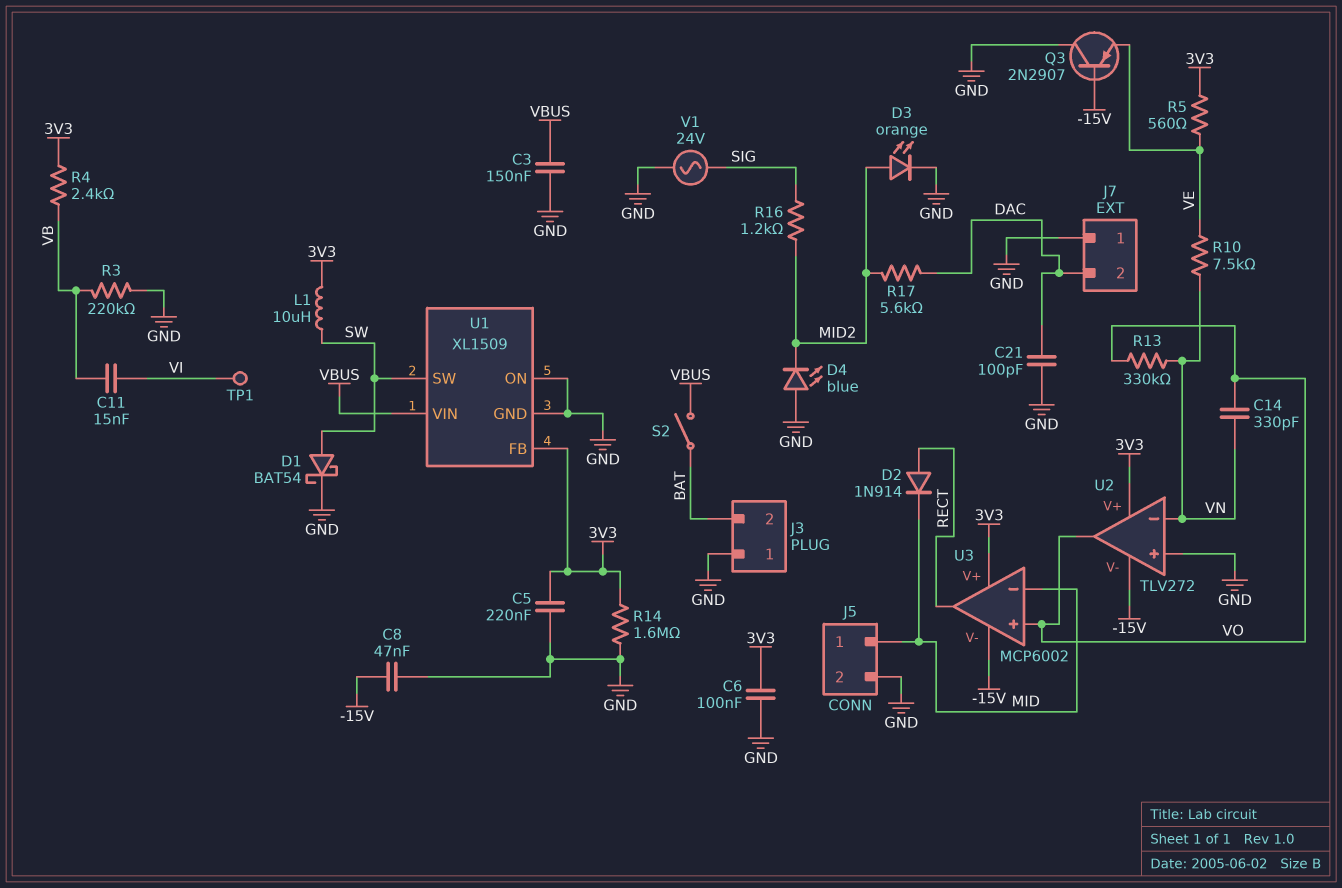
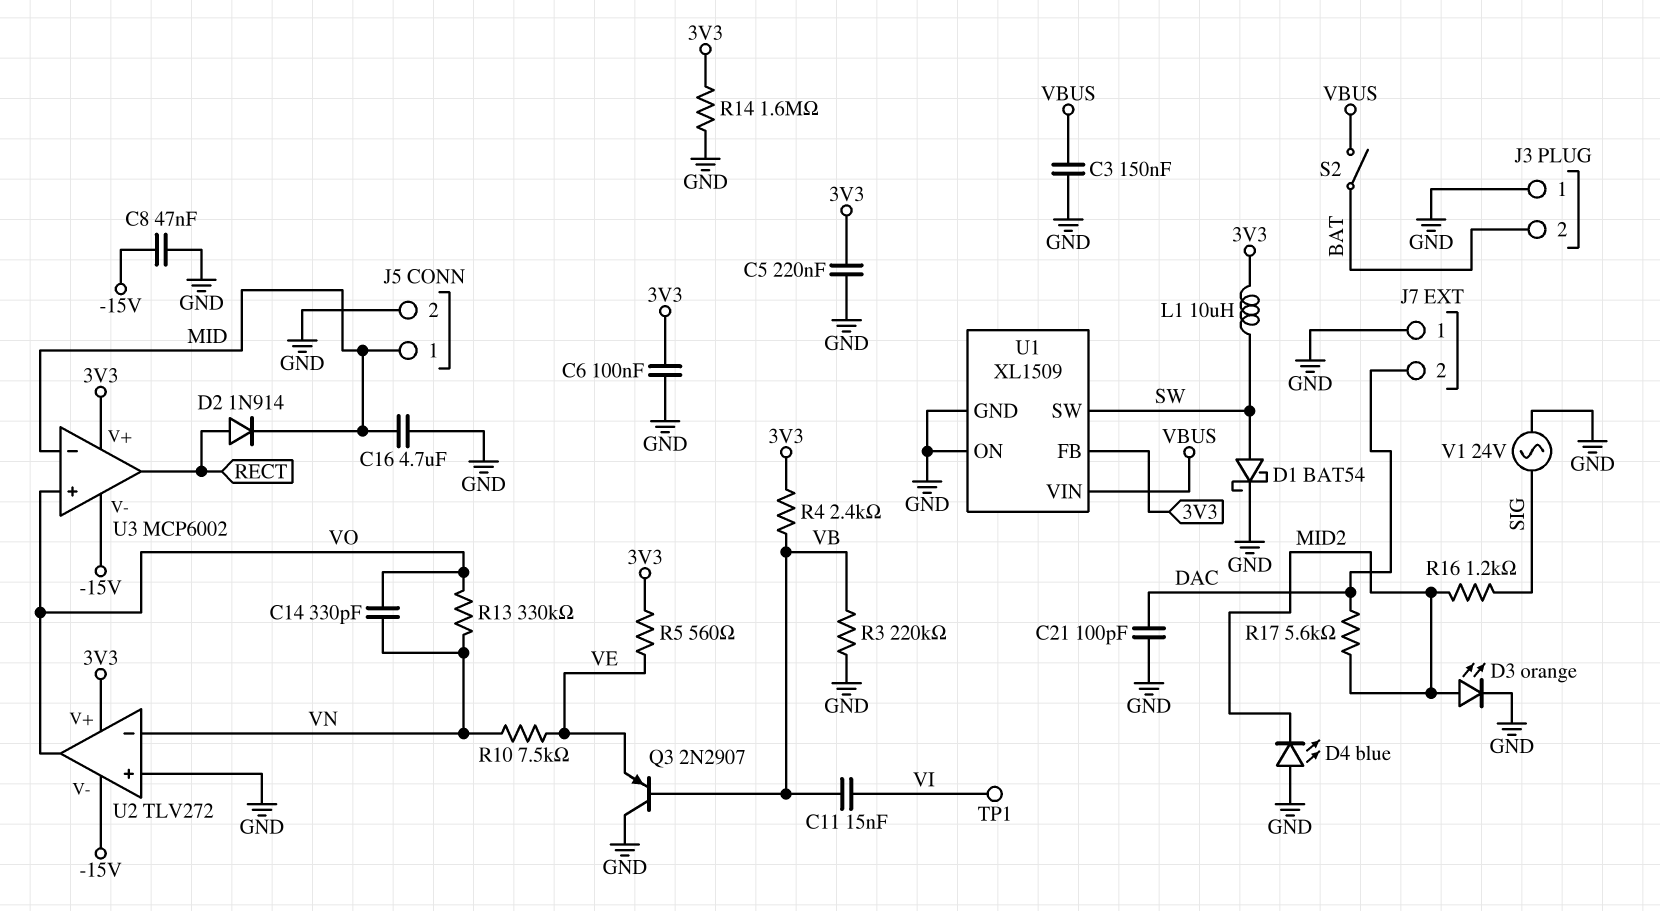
C16: none -> 4.7uF (GND, MID)
Q3: PNP 2N2907 (B -15V, C GND, E VE) -> PNP 2N2907 (B VB, C GND, E VE)

